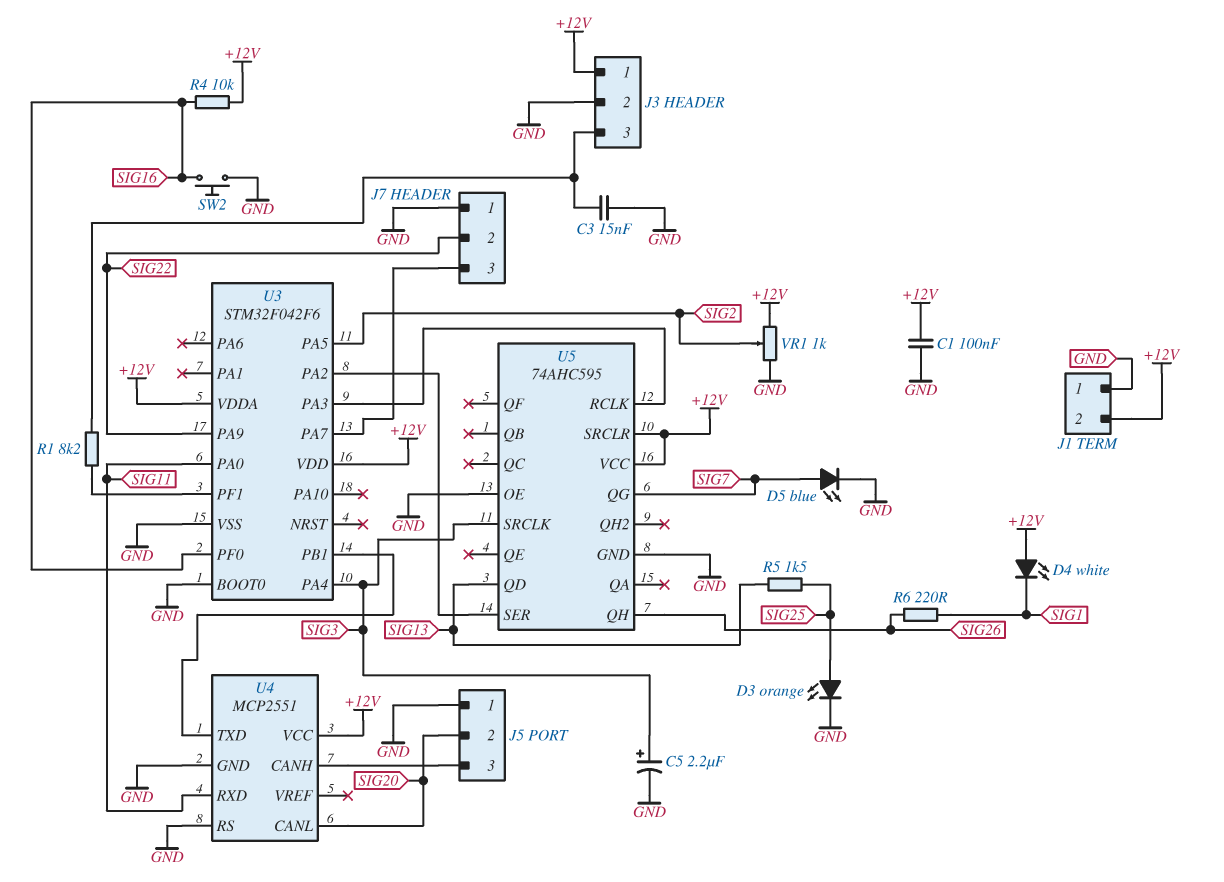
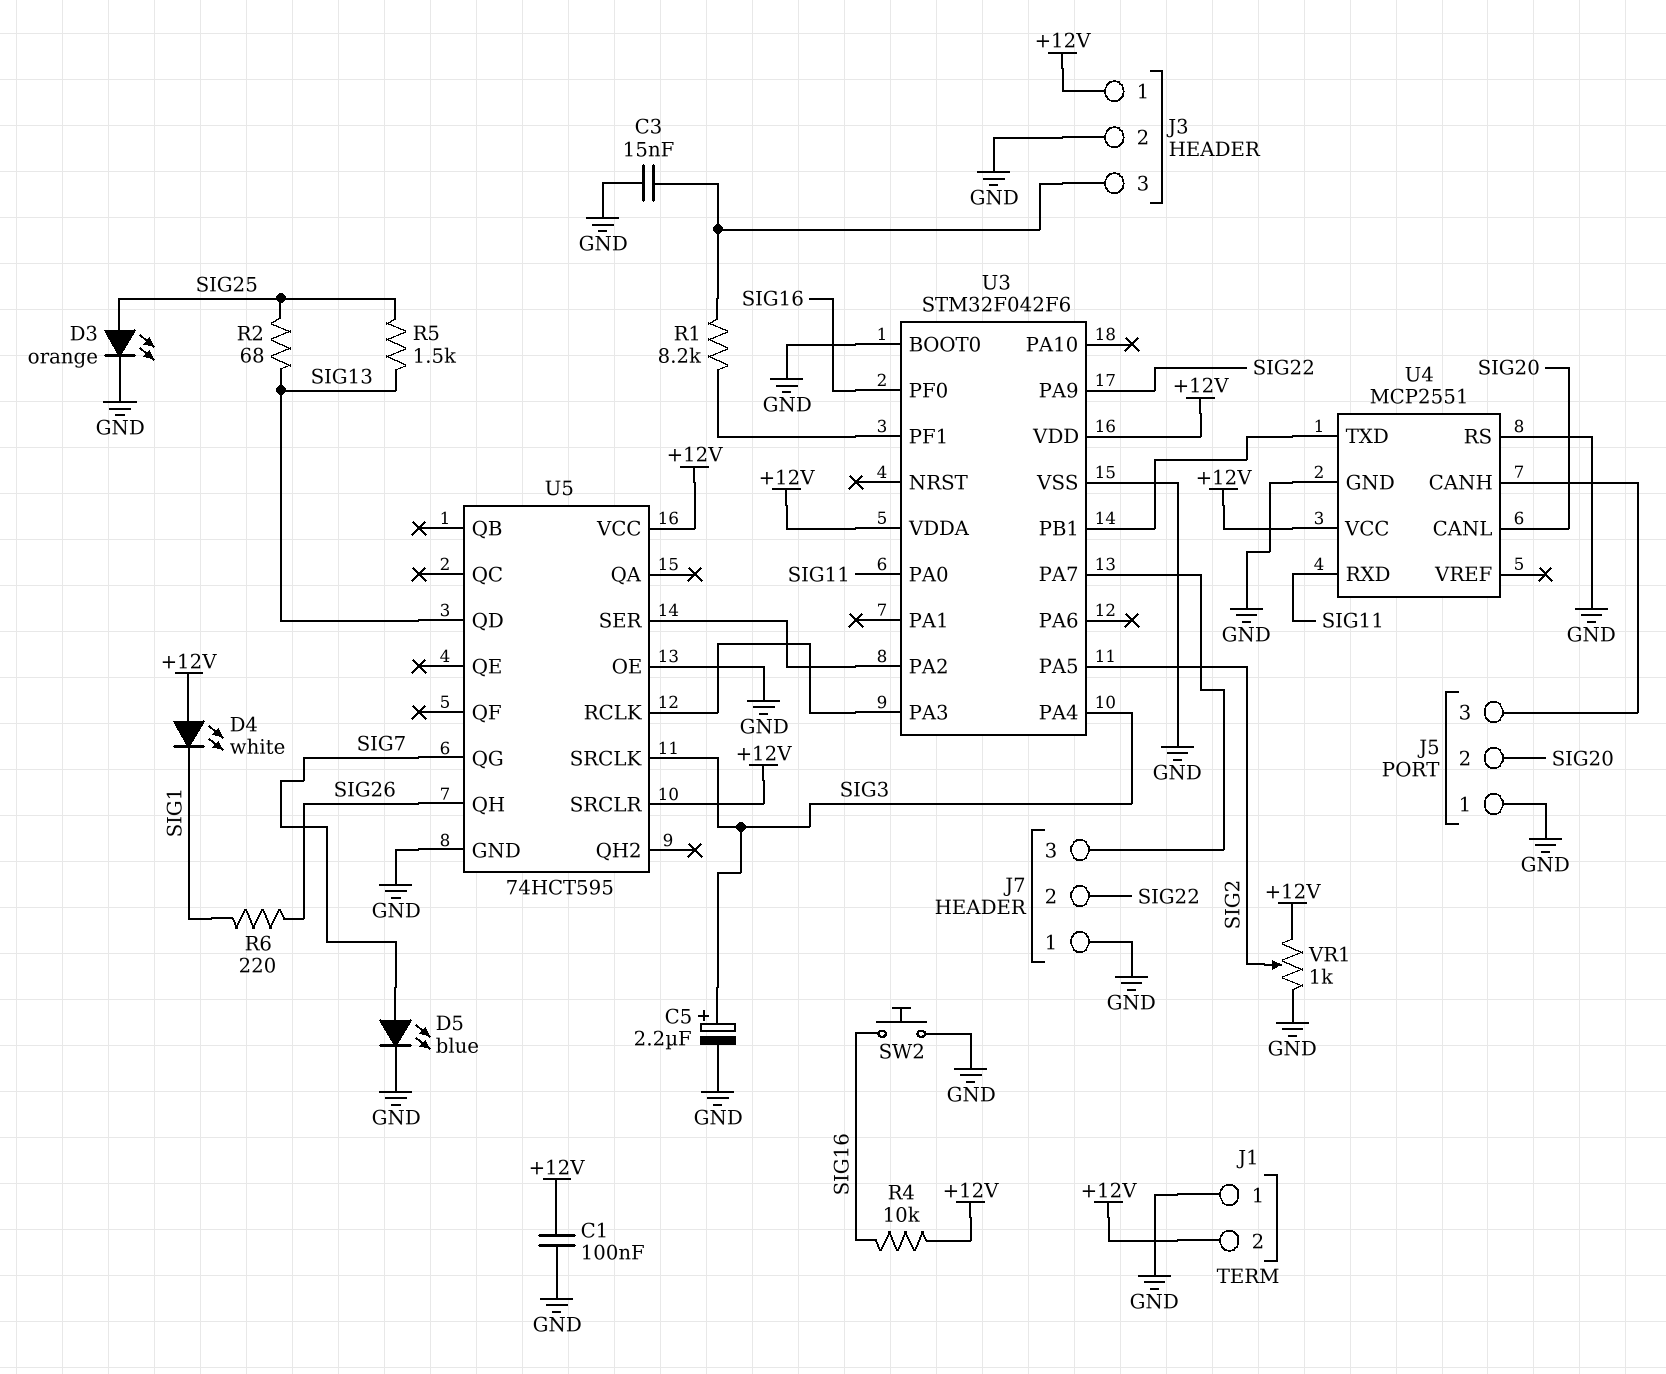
R2: none -> 68 (SIG13, SIG25)
U5: 74AHC595 -> 74HCT595

